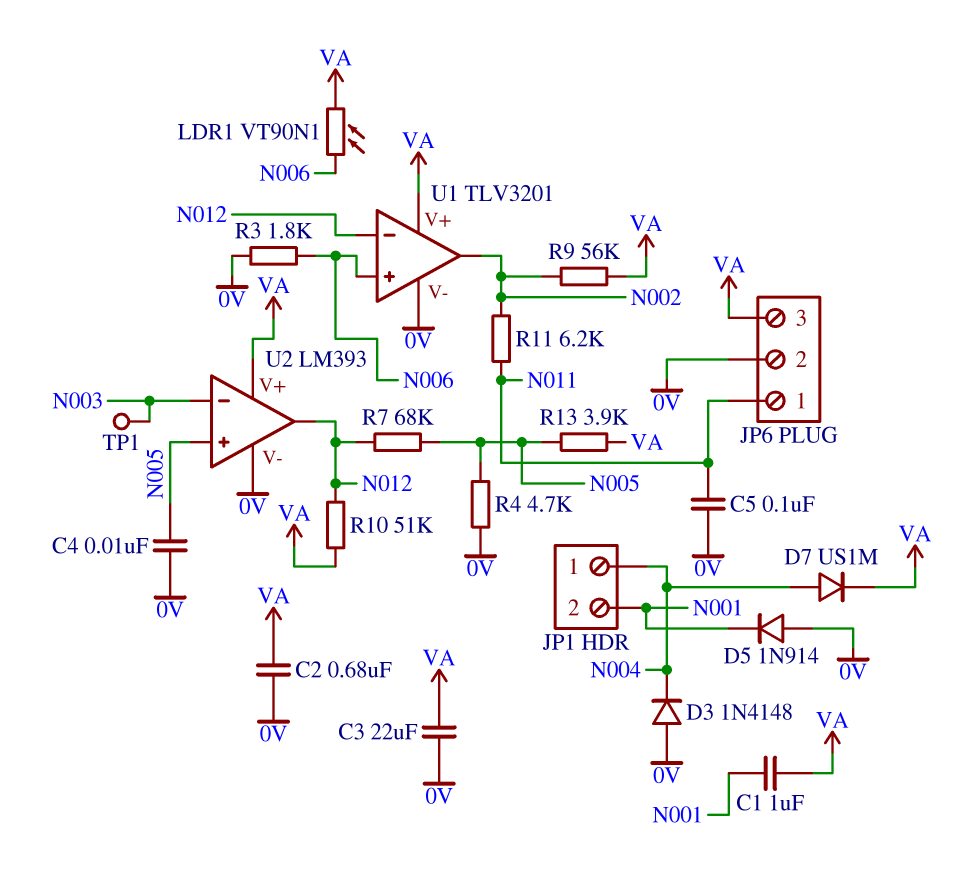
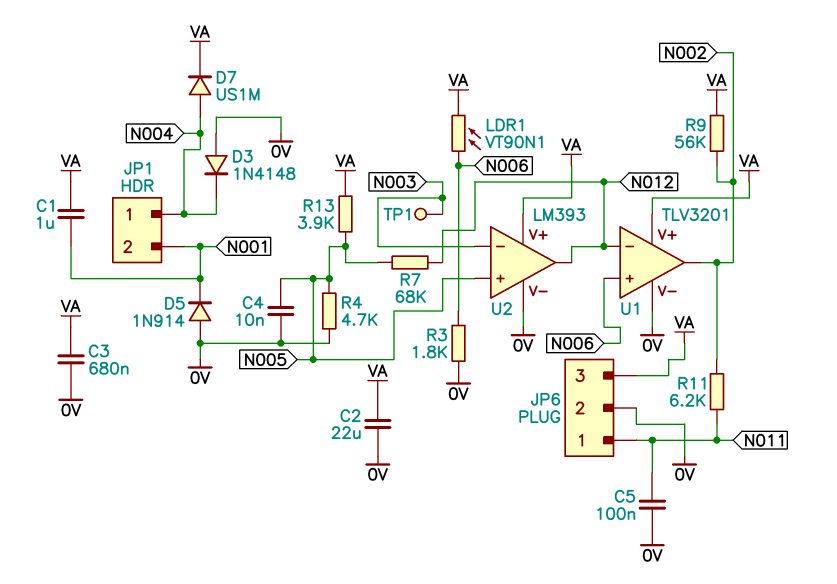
C2: 680nF (0V, VA) -> 22uF (0V, VA)
C3: 22uF (0V, VA) -> 680nF (0V, VA)
R10: 51k (N012, VA) -> none

